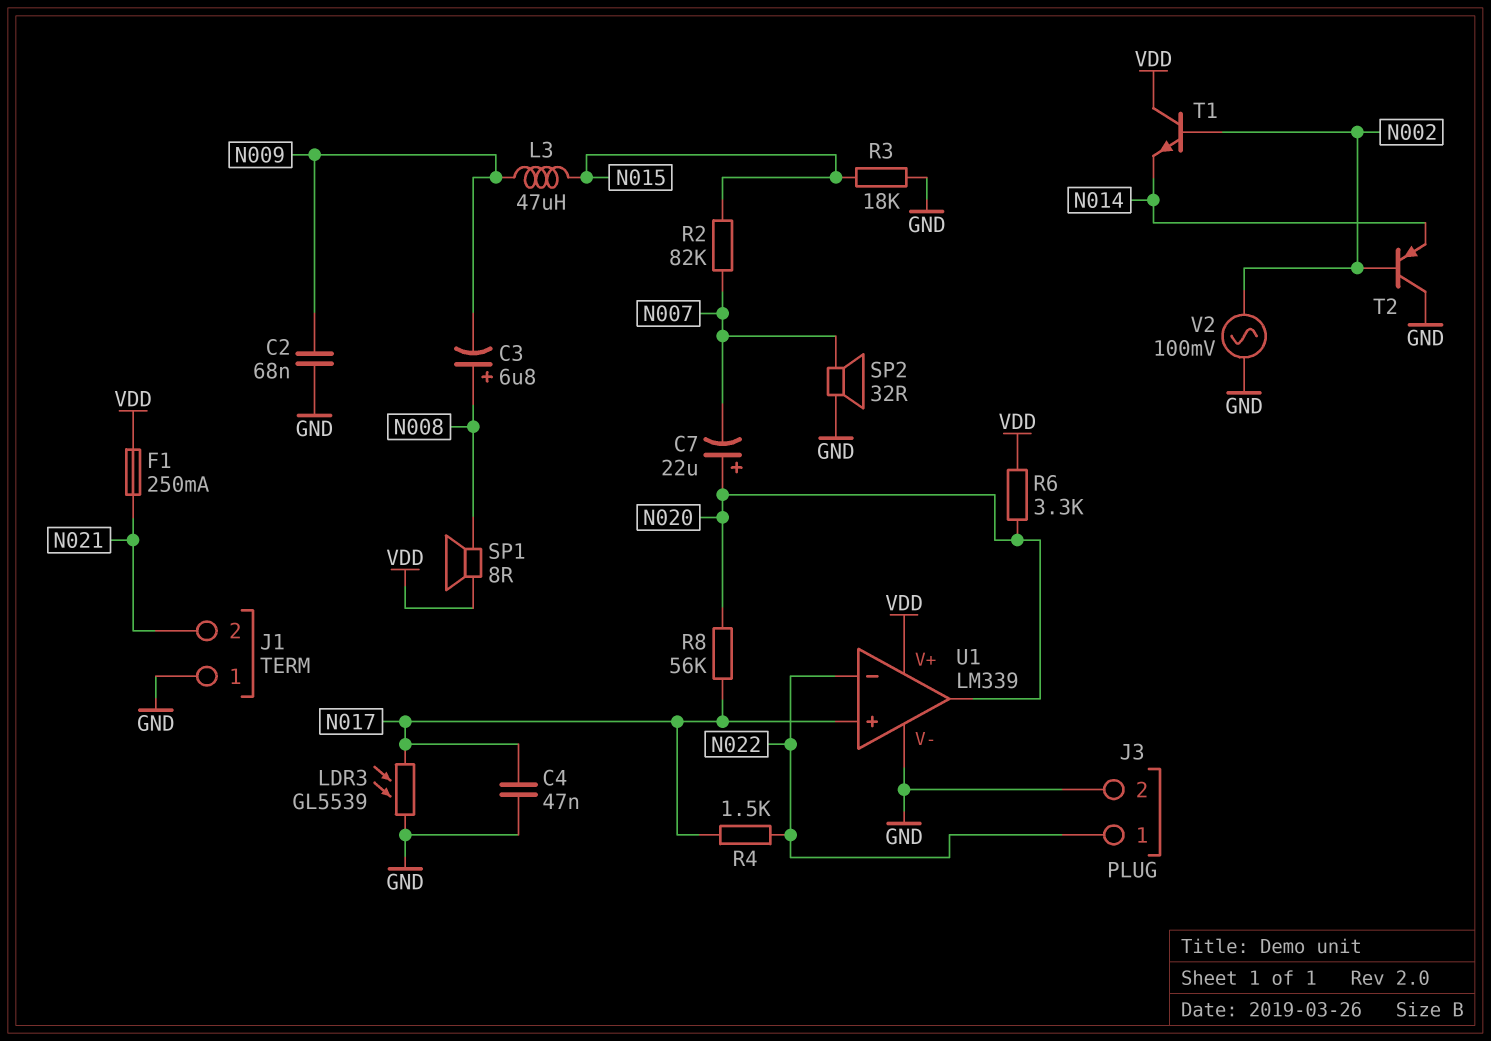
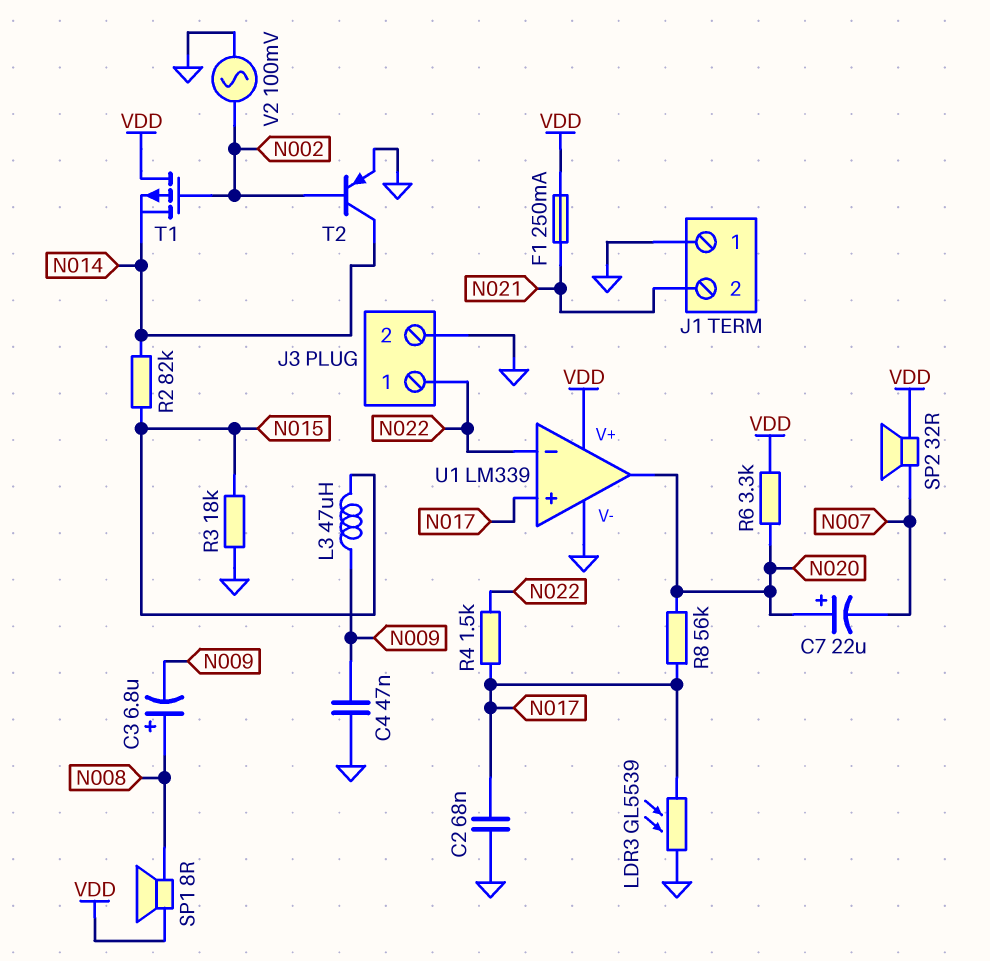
C2: 68nF (GND, N009) -> 68nF (GND, N017)
C4: 47nF (GND, N017) -> 47nF (GND, N009)
R2: 82k (N007, N015) -> 82k (N014, N015)
SP2: speaker 32R (GND, N007) -> speaker 32R (N007, VDD)
T1: NPN (B N002, C VDD, E N014) -> PMOS (G N002, D VDD, S N014)
T2: PNP (B N002, C GND, E N014) -> PNP (B N002, C N014, E GND)

